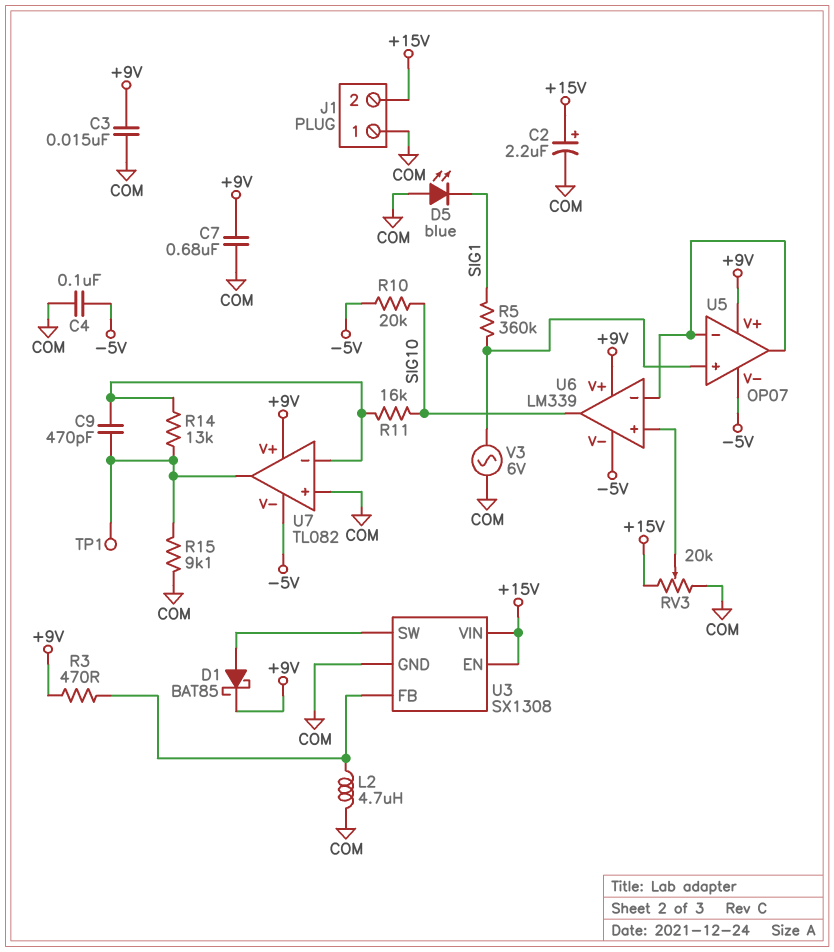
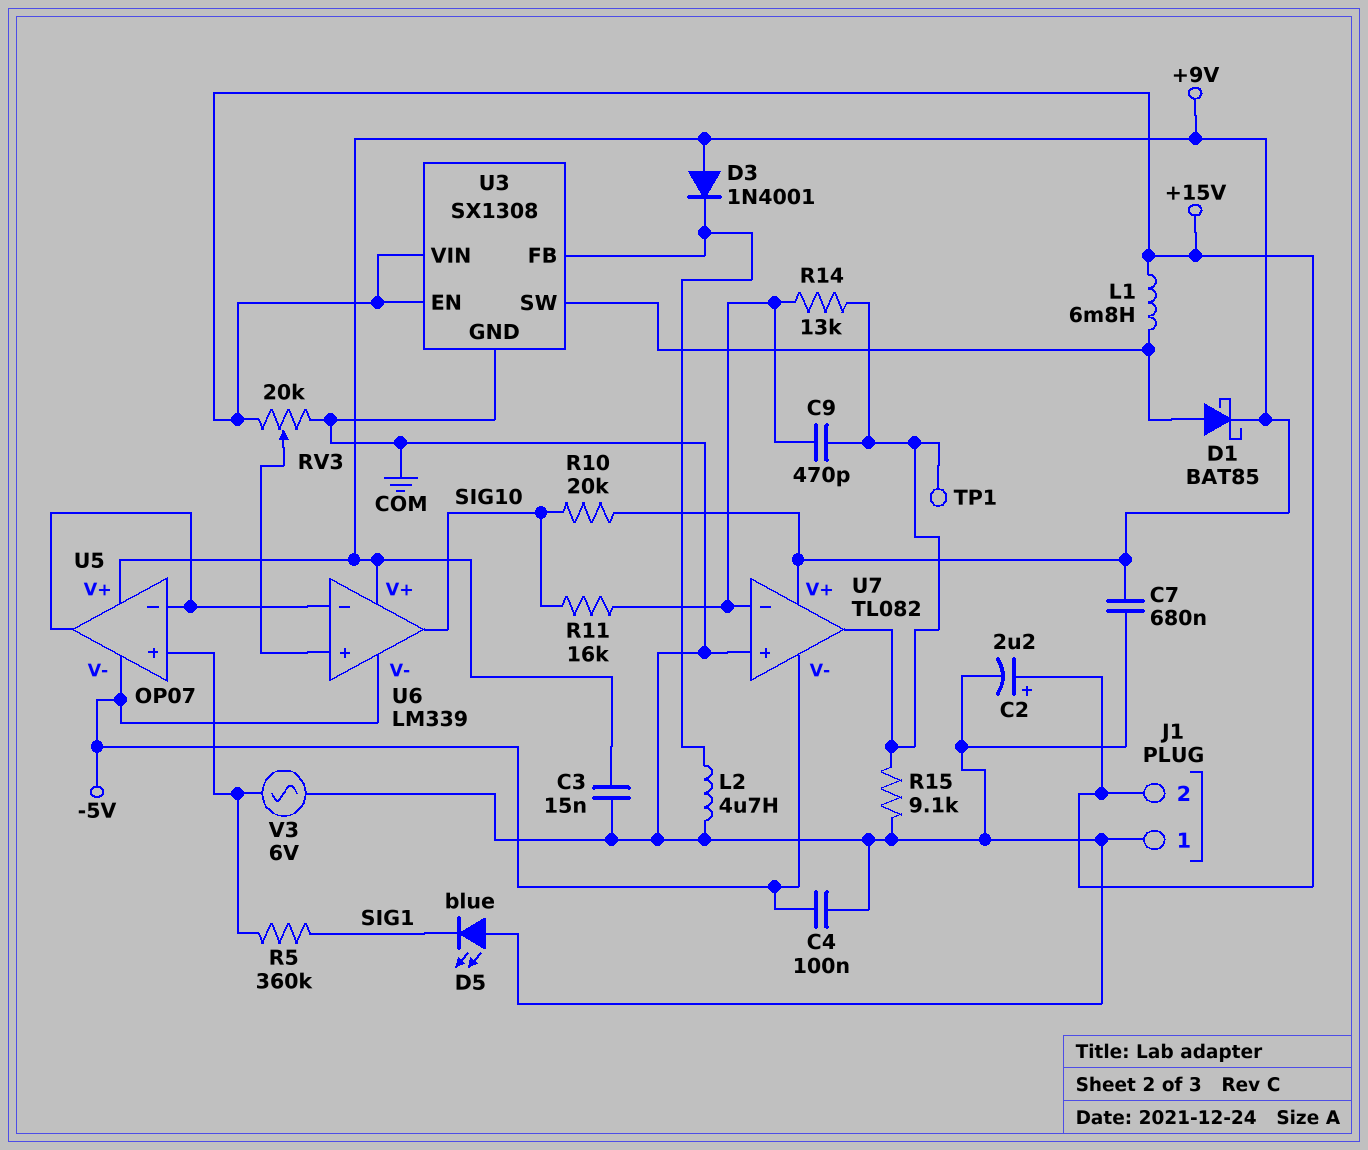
D3: none -> diode 1N4001 (A +9V, K U3/FB)
L1: none -> 6.8mH (+15V, U3/SW)
R3: 470 (+9V, U3/FB) -> none
R10: 20k (-5V, SIG10) -> 20k (+9V, SIG10)

